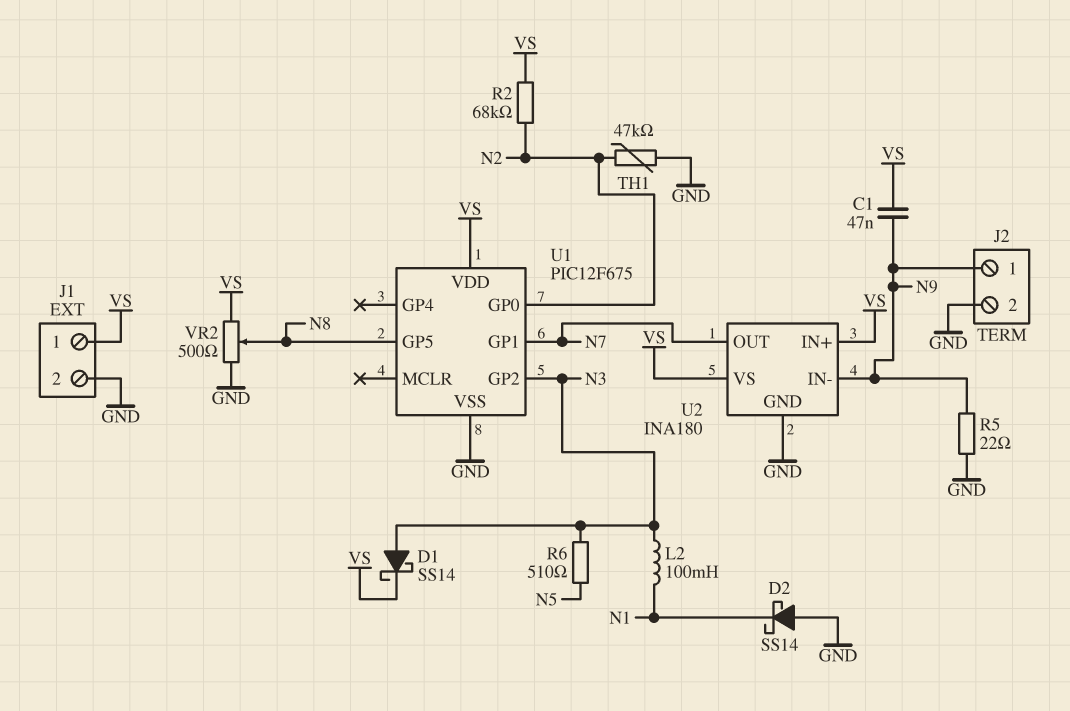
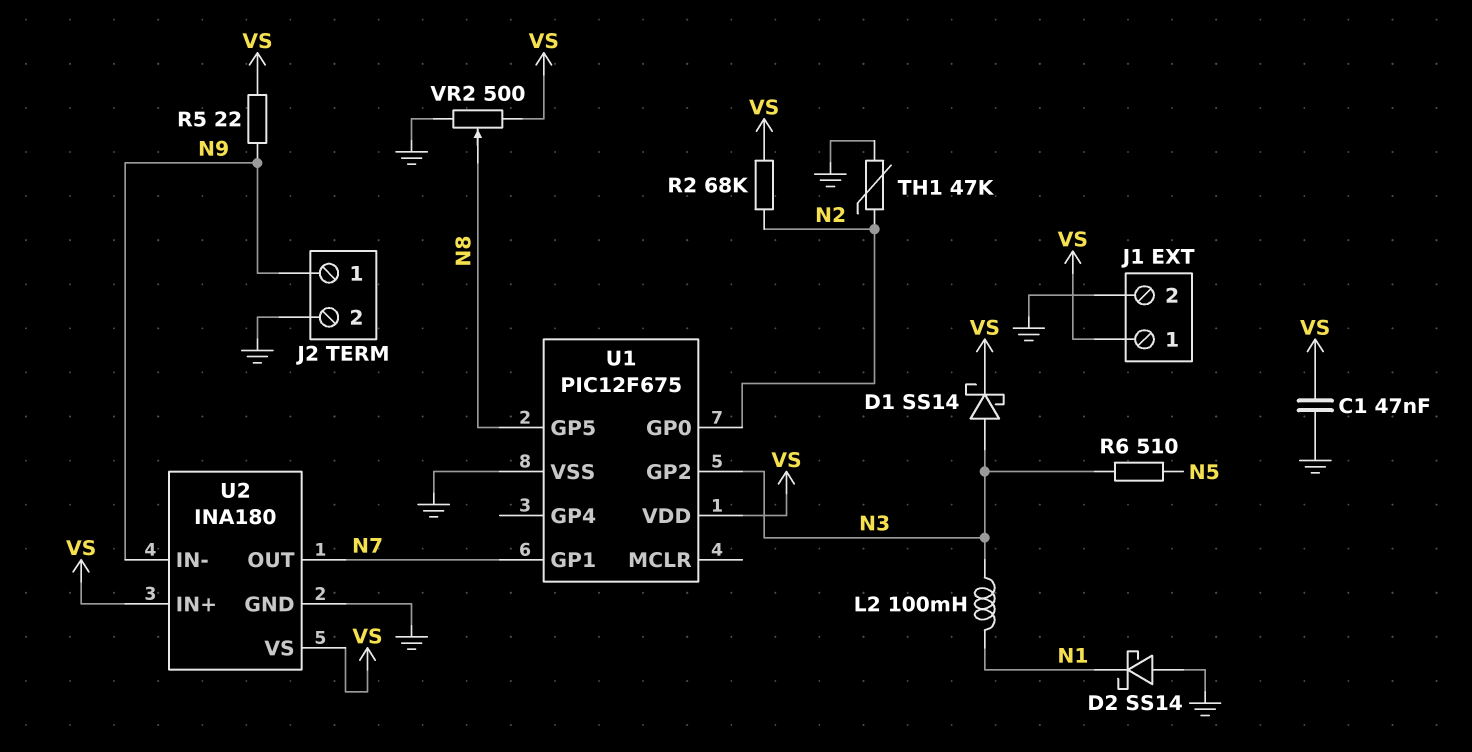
C1: 47nF (N9, VS) -> 47nF (GND, VS)
R5: 22 (GND, N9) -> 22 (N9, VS)

